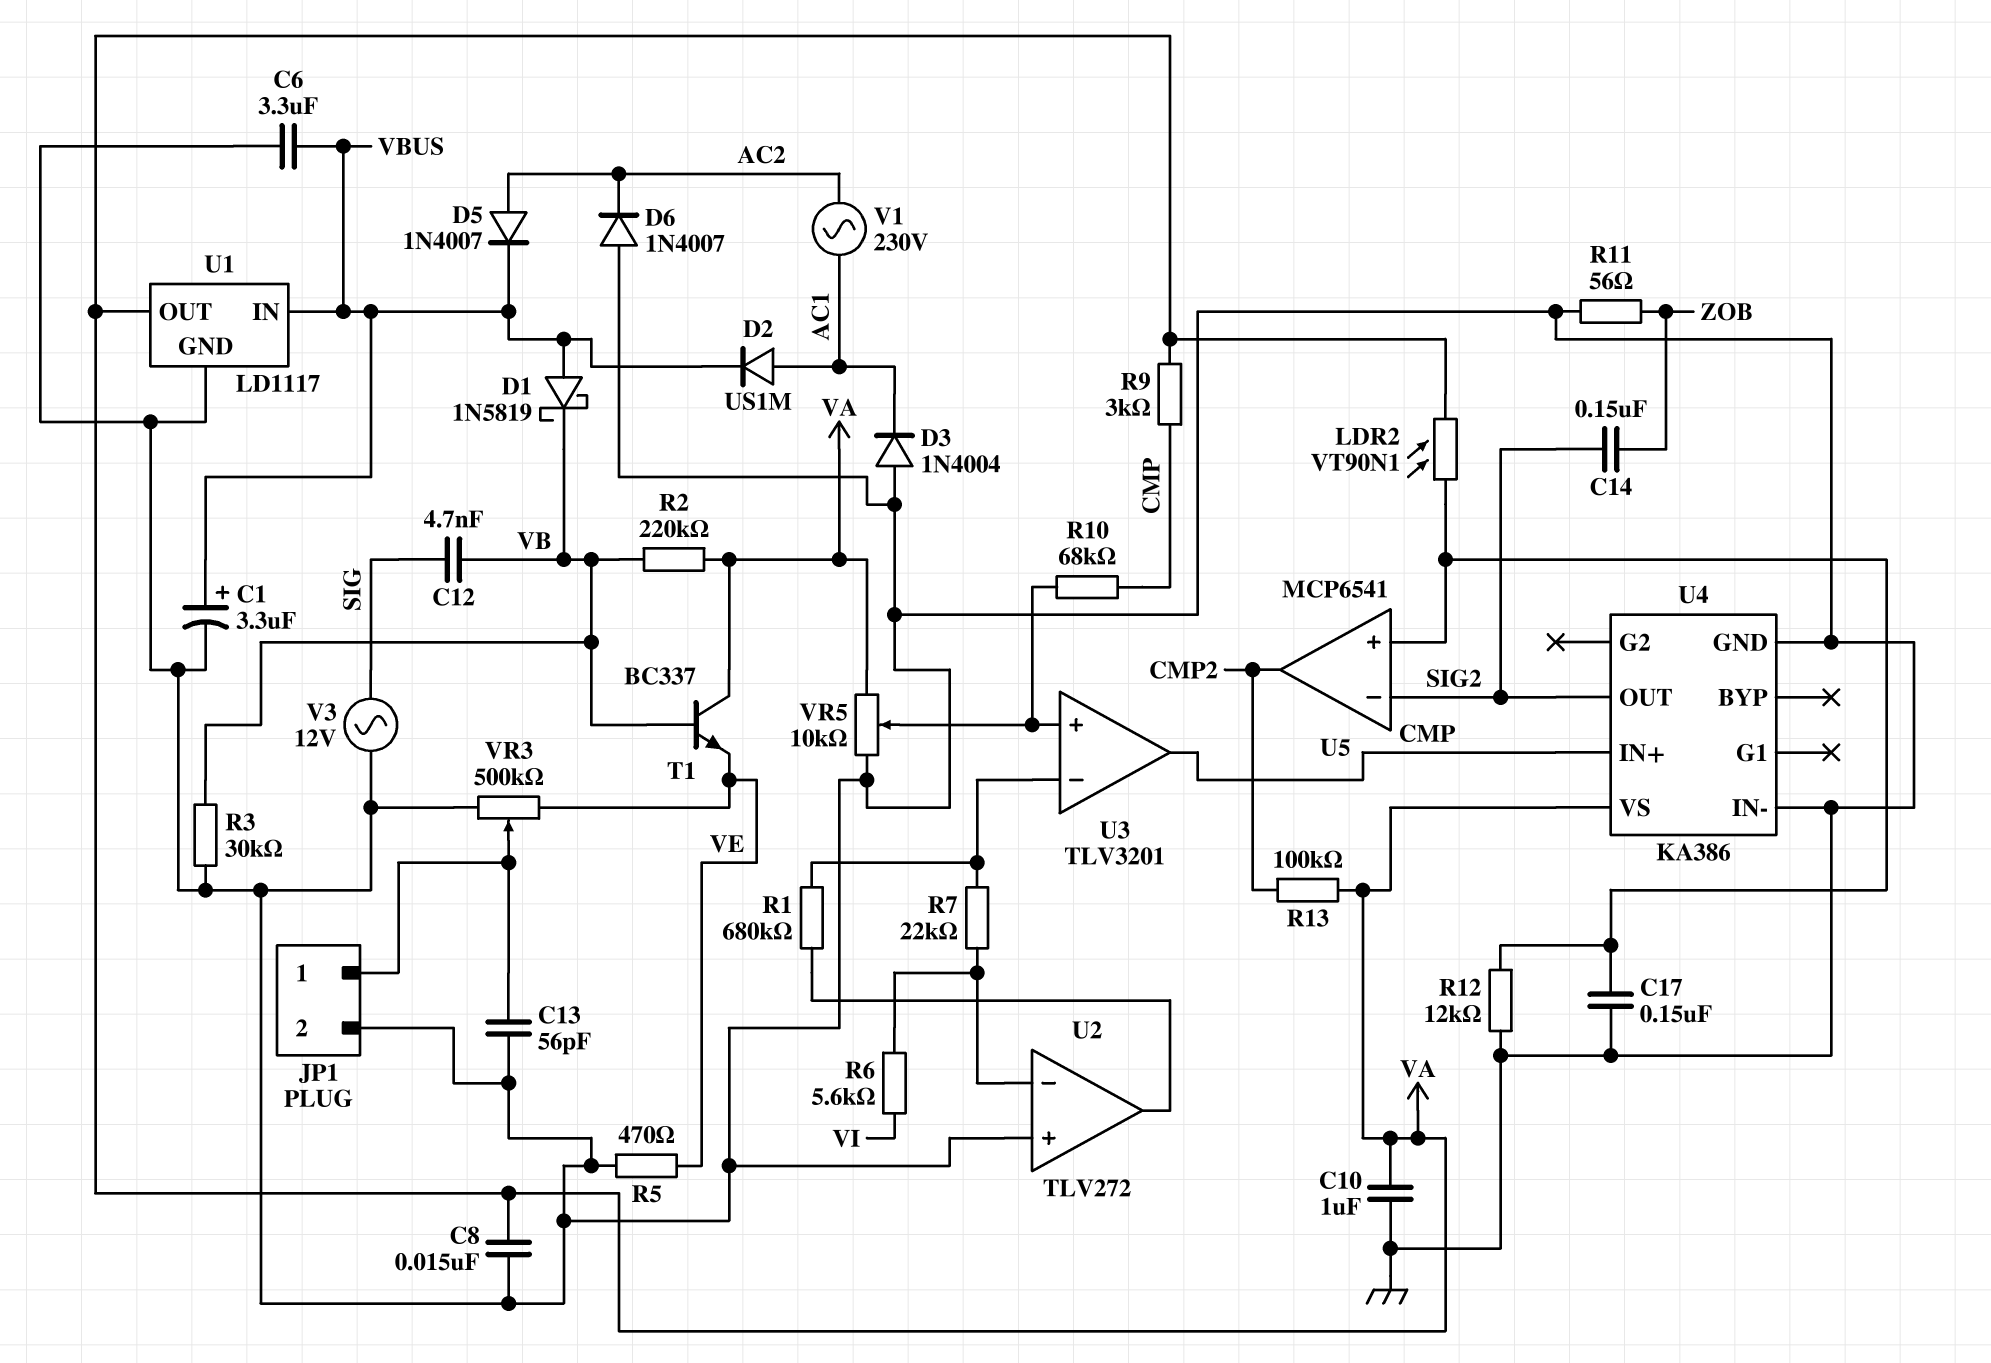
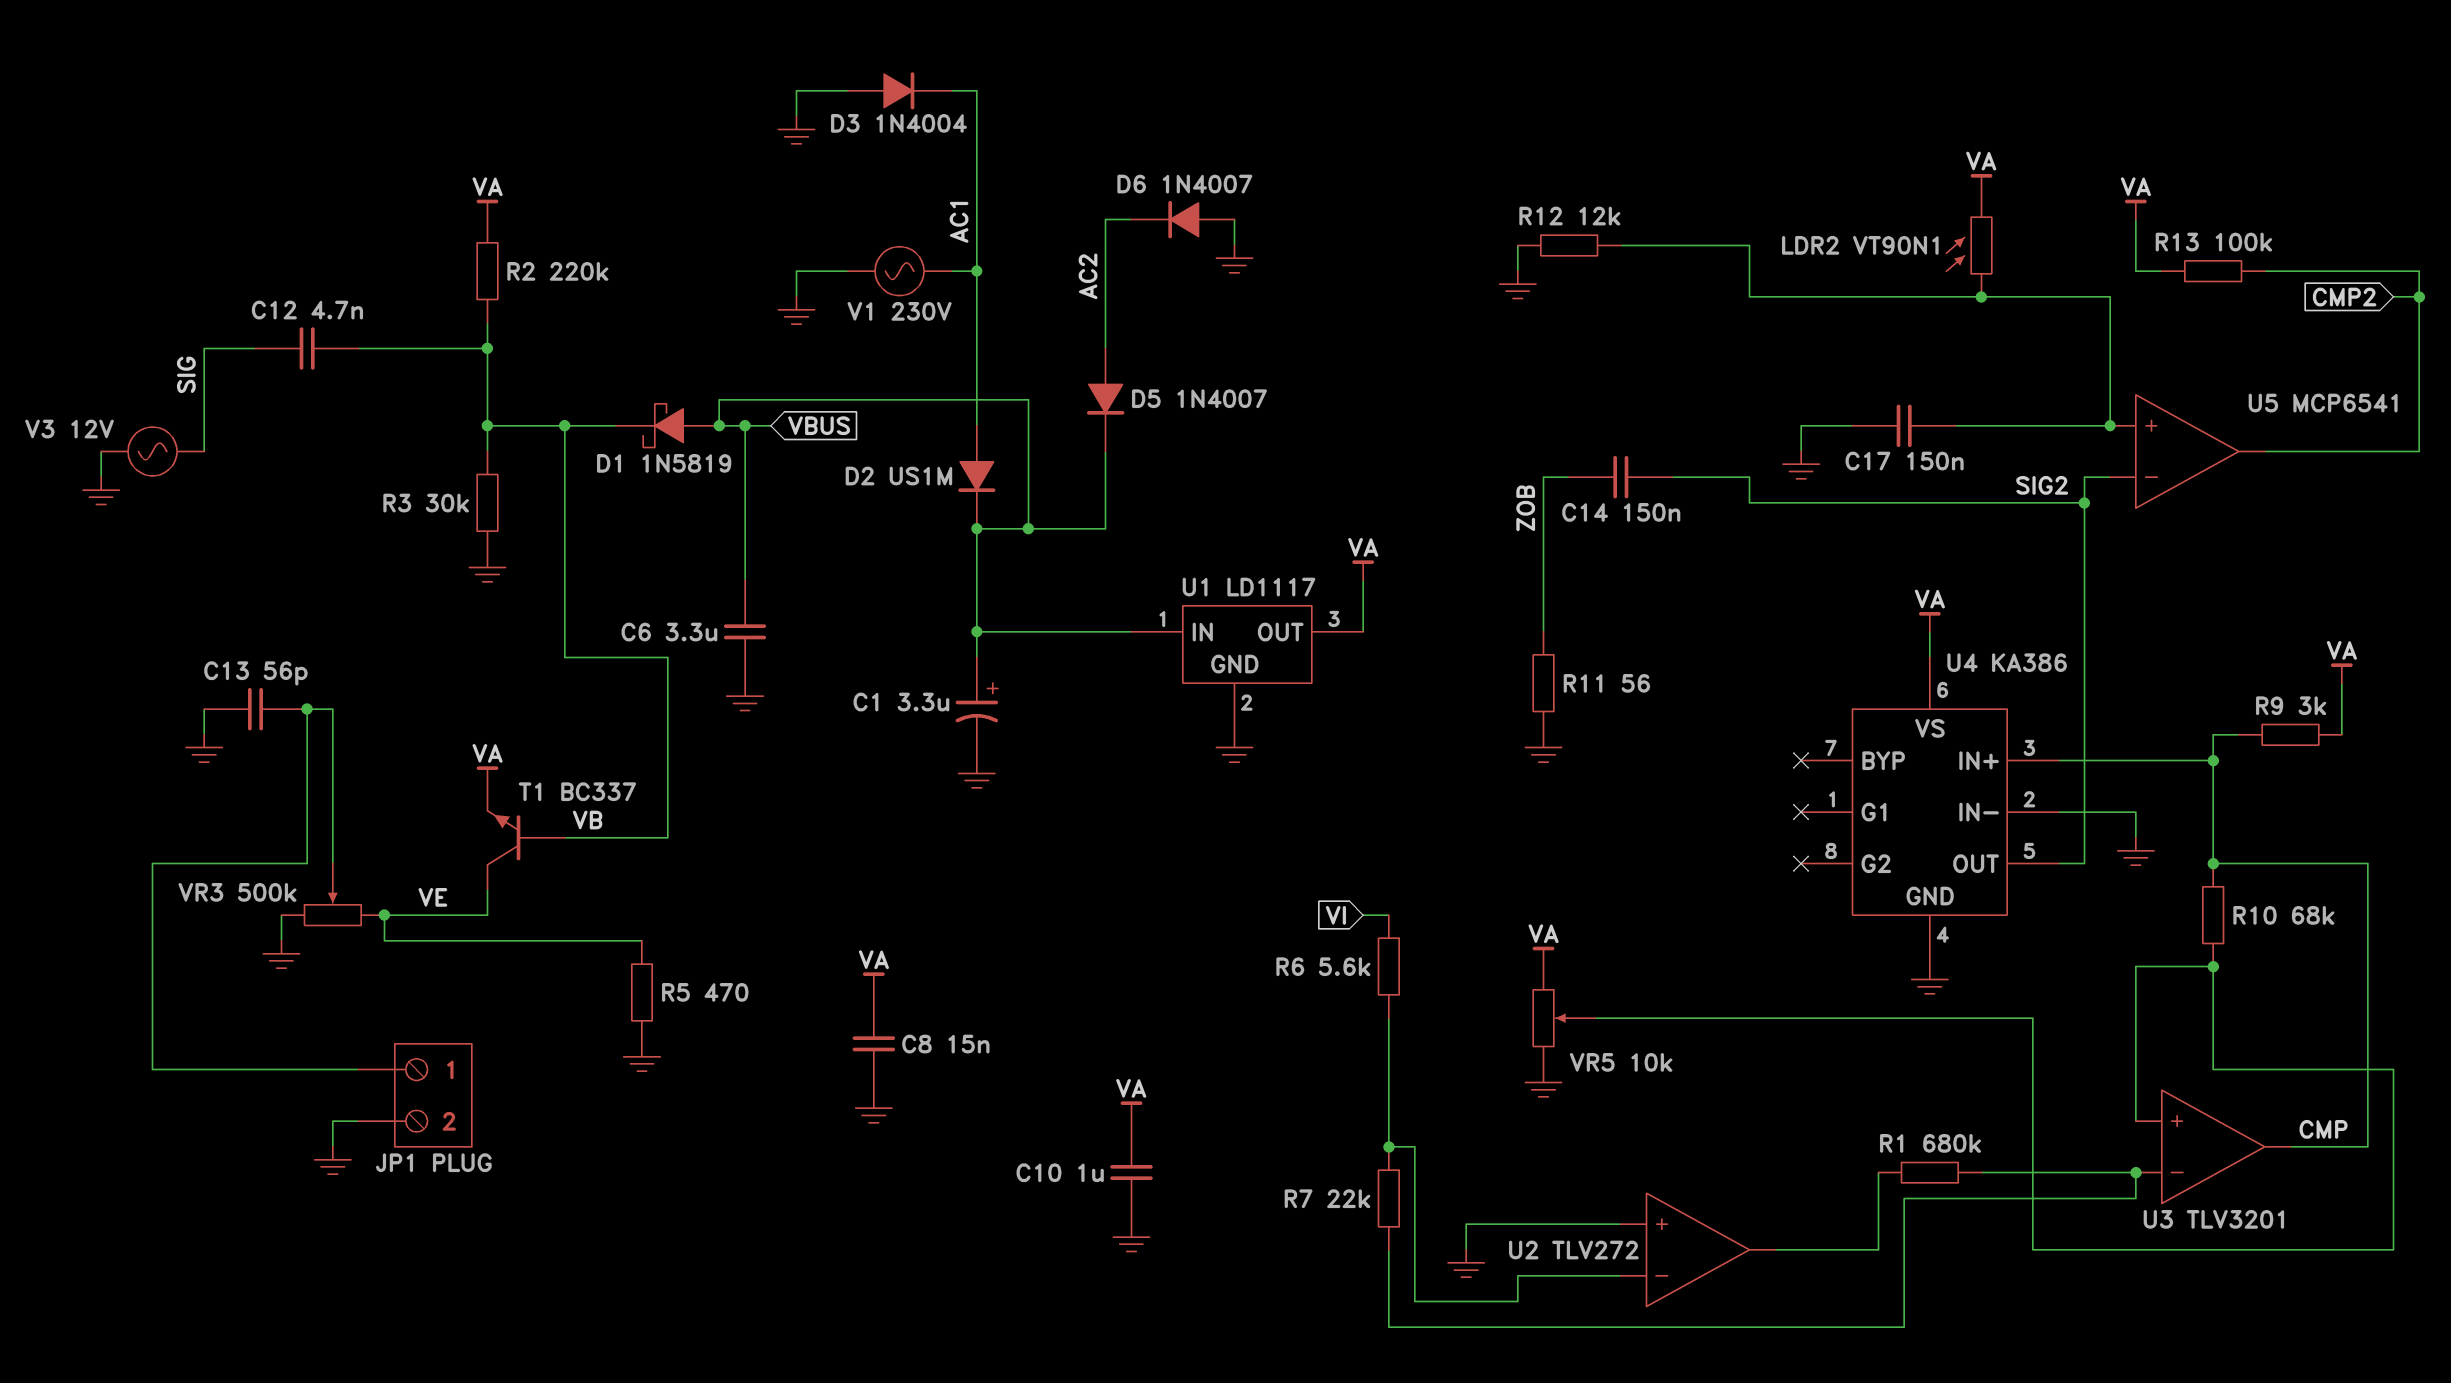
T1: NPN BC337 (B VB, C VA, E VE) -> NPN BC337 (B VB, C VE, E VA)
V1: AC 230V (AC1, AC2) -> AC 230V (AC1, GND)

